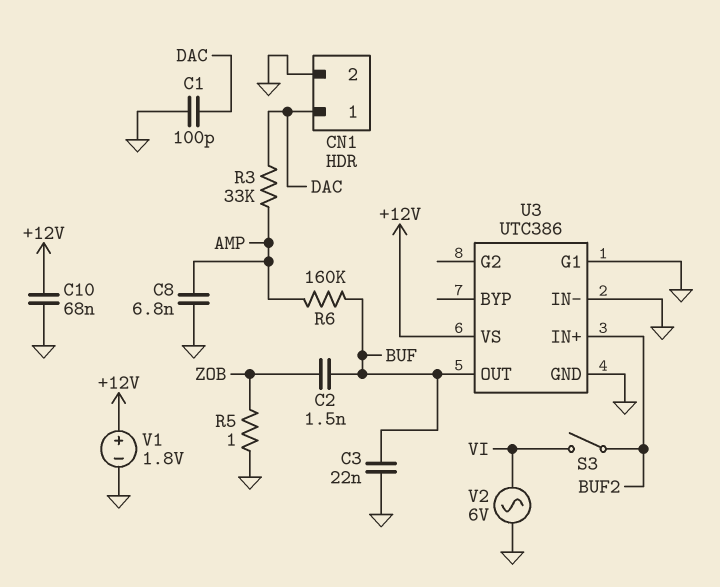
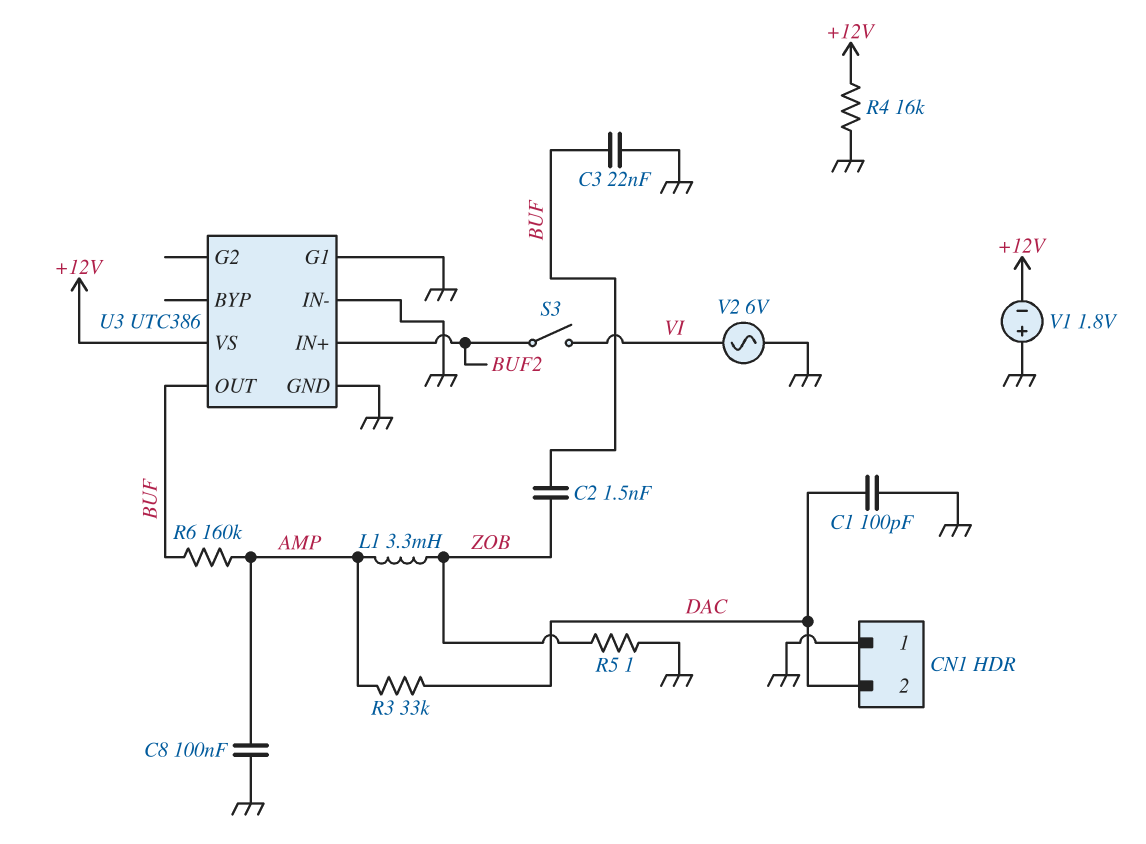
C8: 6.8nF (AMP, GND) -> 100nF (AMP, GND)
C10: 68nF (+12V, GND) -> none
CN1 pin 1: DAC -> GND
CN1 pin 2: GND -> DAC
L1: none -> 3.3mH (AMP, ZOB)
R4: none -> 16k (+12V, GND)
V1: 1.8V (plus +12V, minus GND) -> 1.8V (plus GND, minus +12V)

